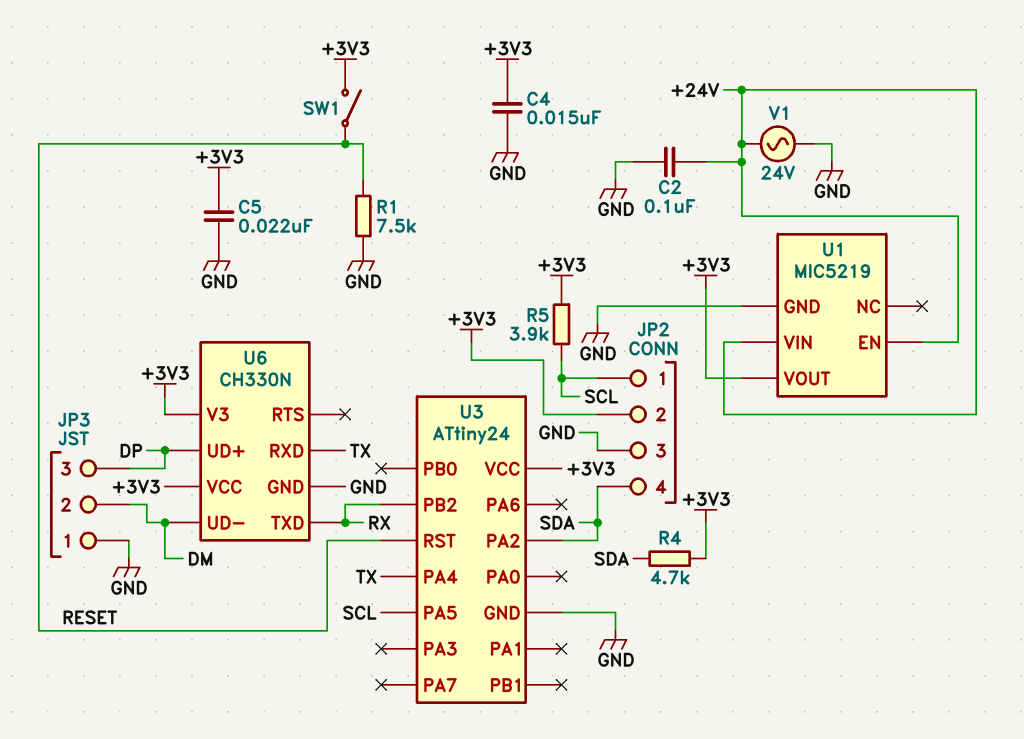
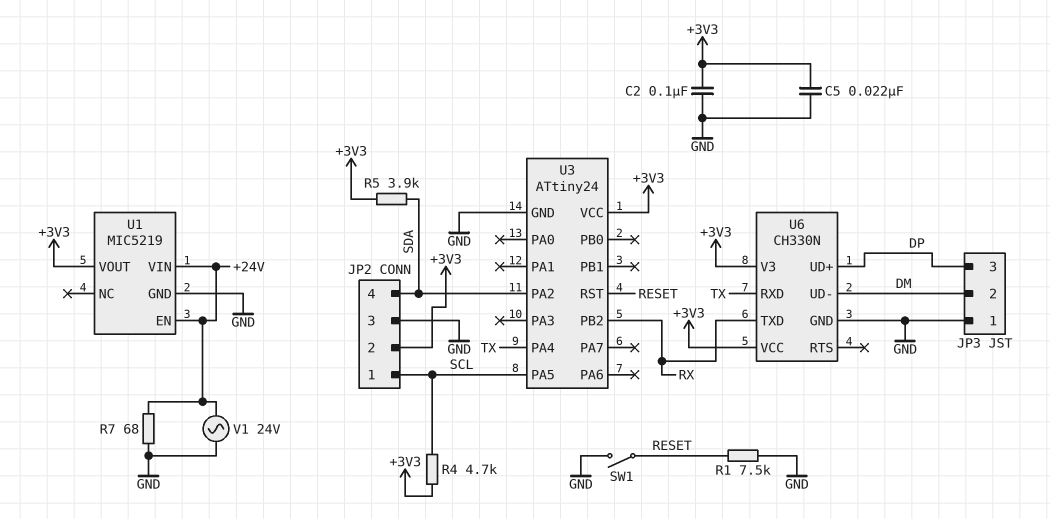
C2: 100nF (+24V, GND) -> 100nF (+3V3, GND)
C4: 15nF (+3V3, GND) -> none
R4: 4.7k (+3V3, SDA) -> 4.7k (+3V3, SCL)
R5: 3.9k (+3V3, SCL) -> 3.9k (+3V3, SDA)
R7: none -> 68 (+24V, GND)
SW1: switch (+3V3, RESET) -> switch (GND, RESET)

